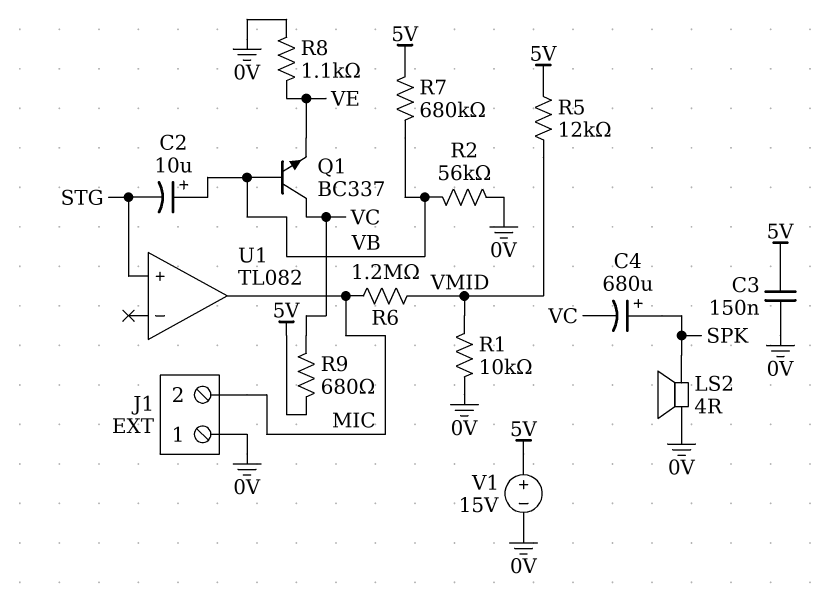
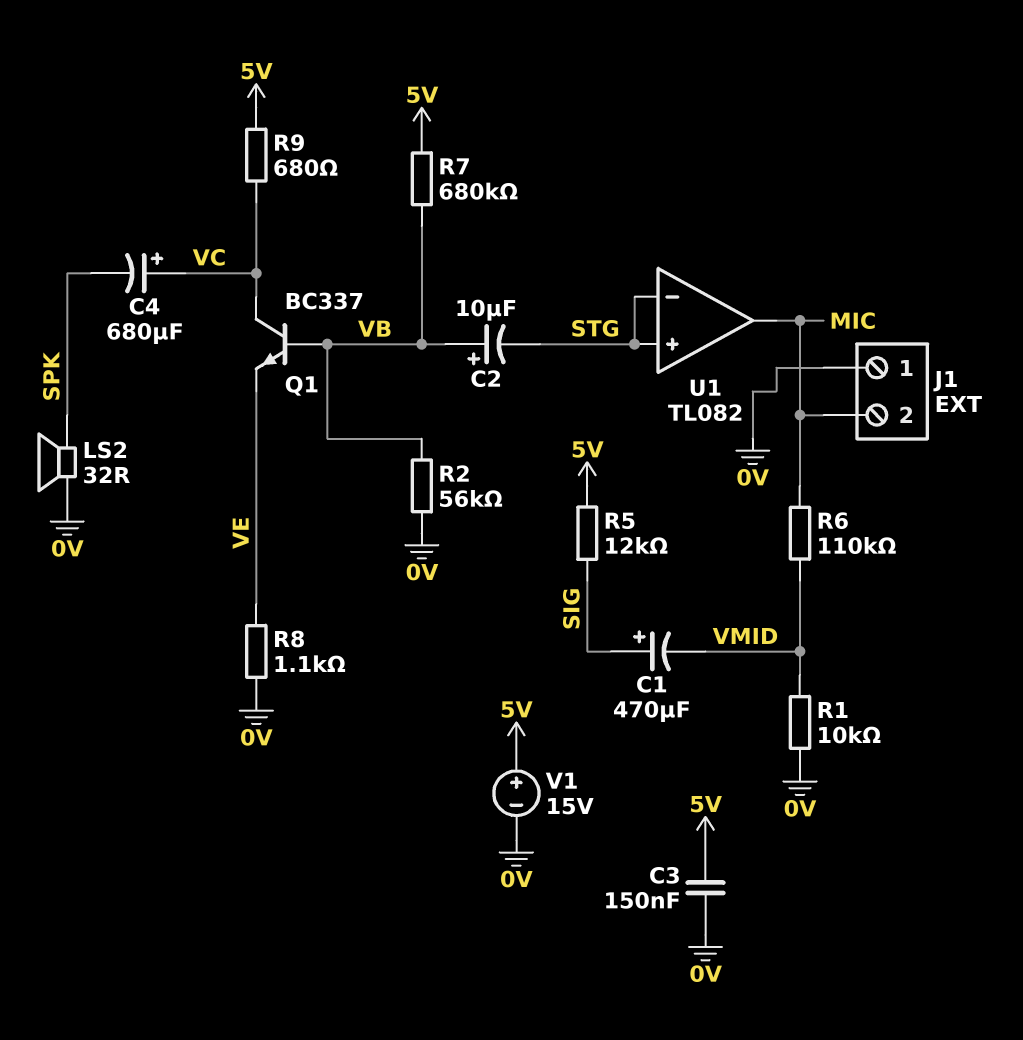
C1: none -> 470uF (plus SIG, minus VMID)
C4: 680uF (plus SPK, minus VC) -> 680uF (plus VC, minus SPK)
LS2: speaker 4R (0V, SPK) -> speaker 32R (0V, SPK)
R5: 12k (5V, VMID) -> 12k (5V, SIG)
R6: 1.2M (MIC, VMID) -> 110k (MIC, VMID)
U1 pin in-: none -> STG

